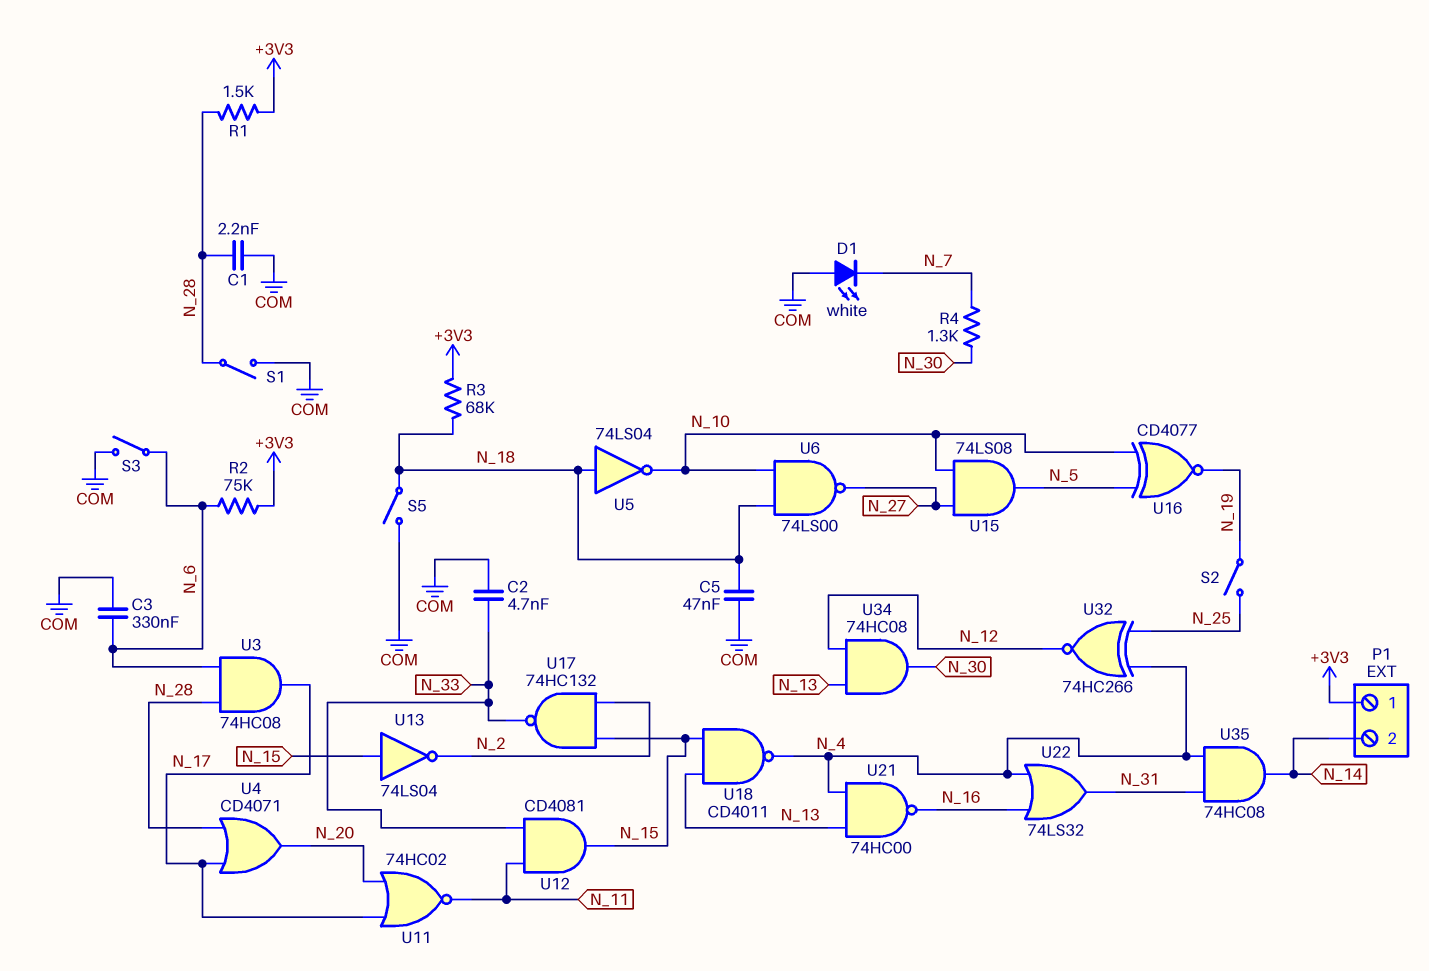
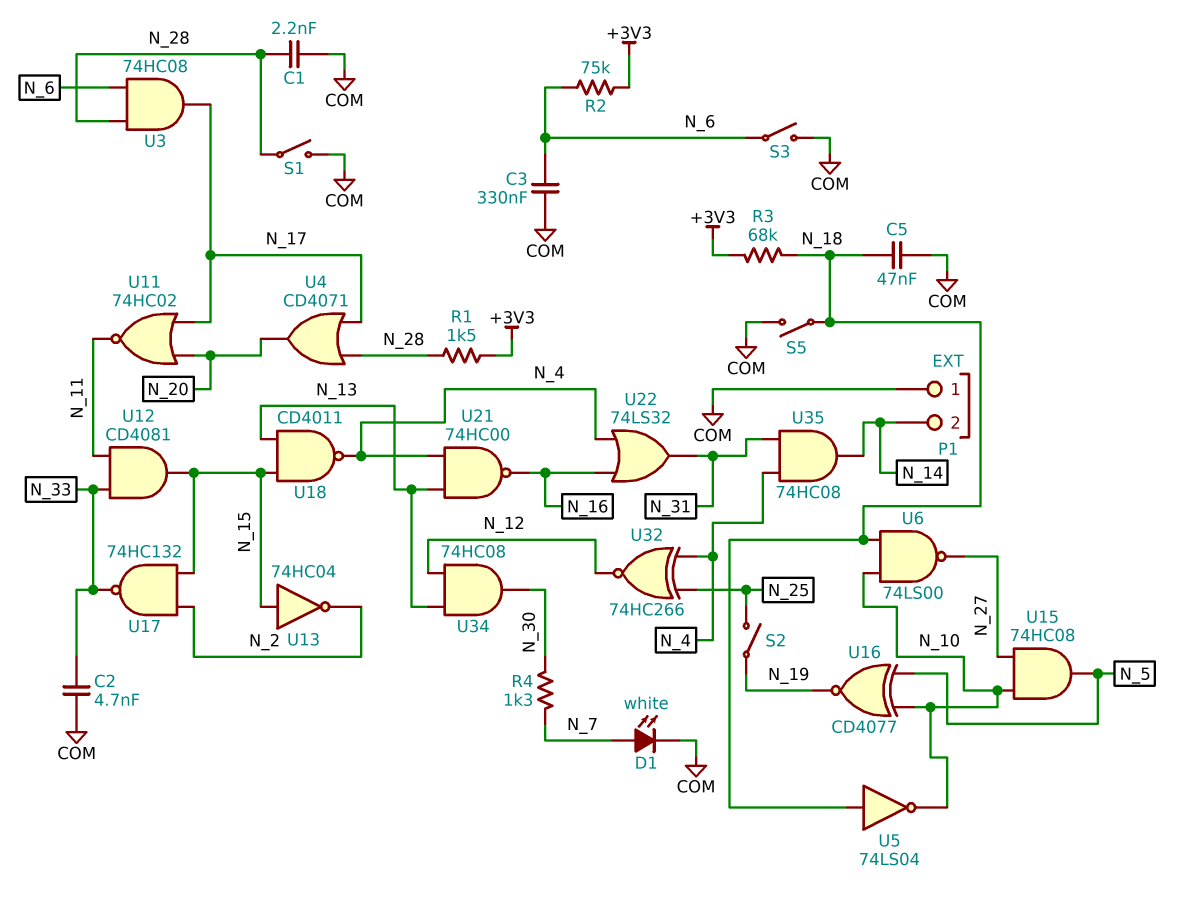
D1: LED white (A COM, K N_7) -> LED white (A N_7, K COM)
P1 pin 1: +3V3 -> COM
U13: NOT 74LS04 (in N_15, out N_2) -> NOT 74HC04 (in N_15, out N_2)
U15: AND 74LS08 (in N_10, in N_27, out N_5) -> AND 74HC08 (in N_10, in N_27, out N_5)

